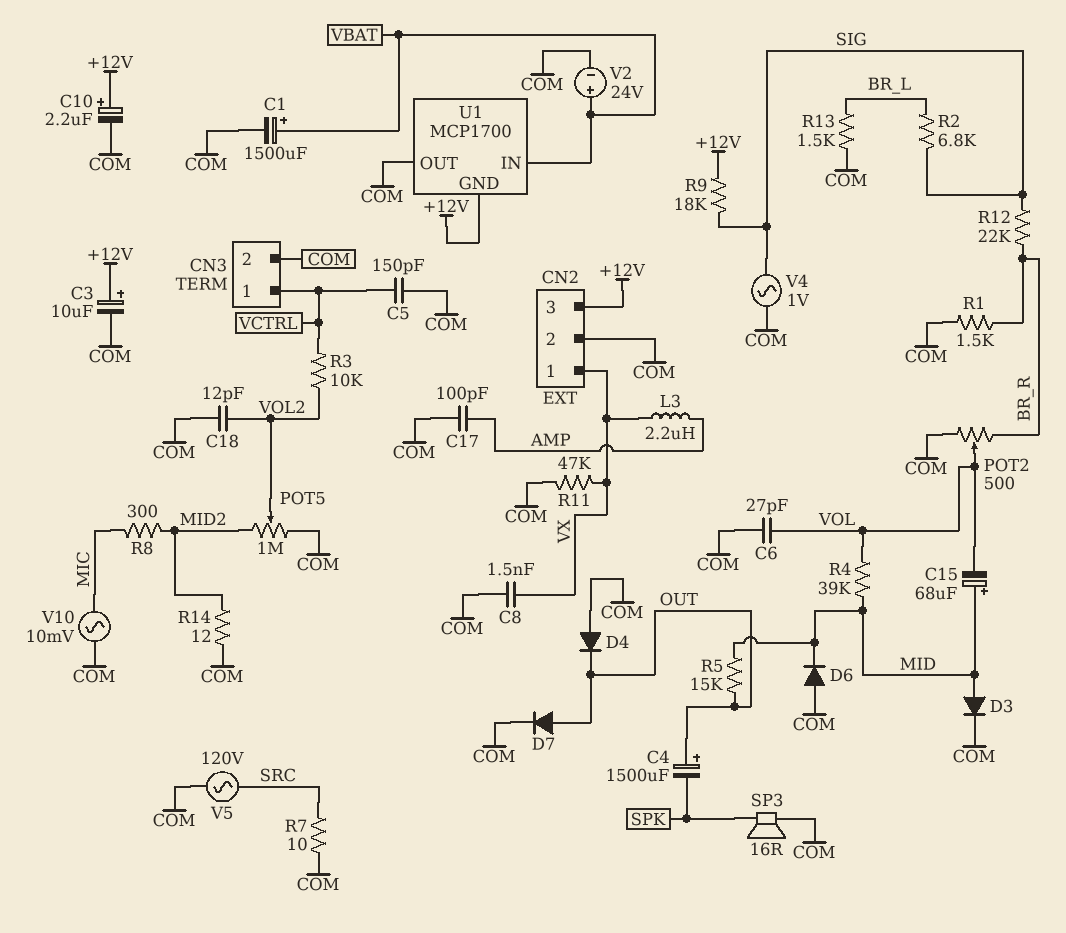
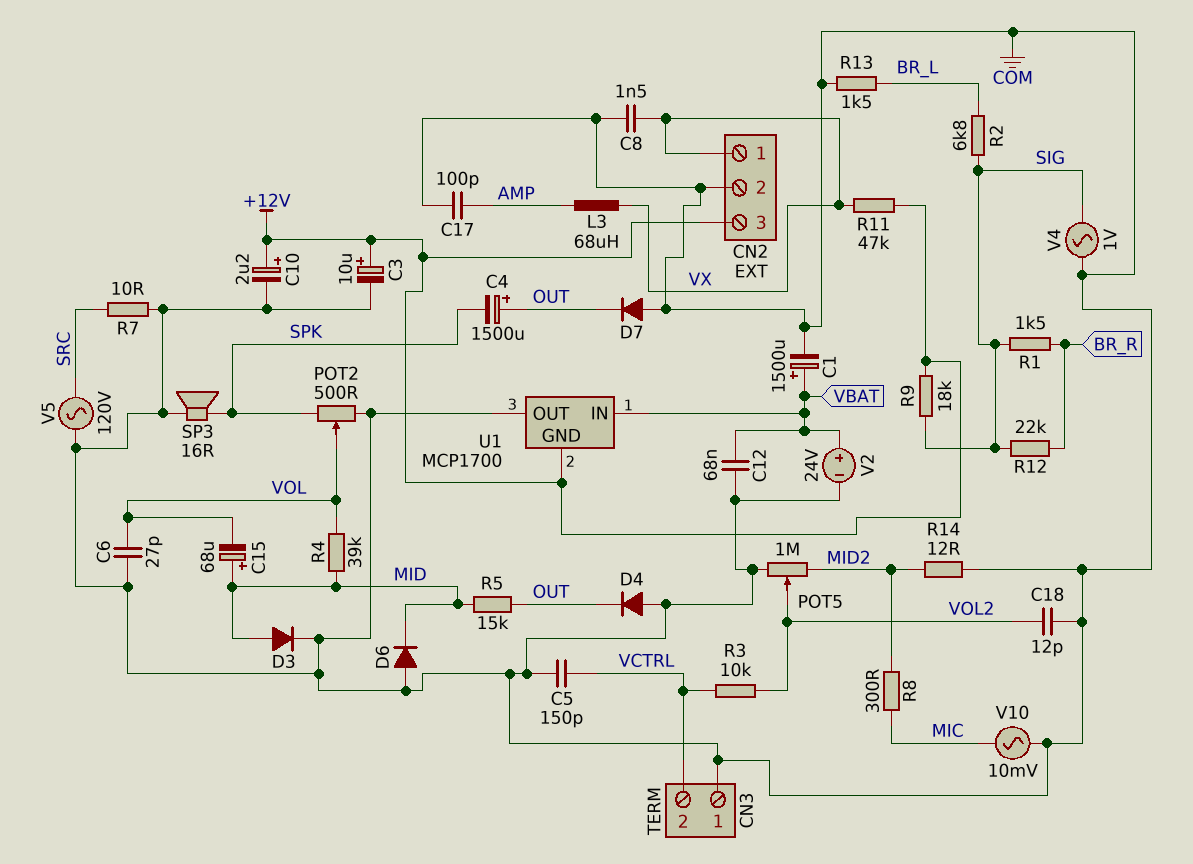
C12: none -> 68nF (COM, VBAT)
CN3 pin 1: VCTRL -> COM
CN3 pin 2: COM -> VCTRL
D7: diode (A OUT, K COM) -> diode (A COM, K OUT)
L3: 2.2uH (AMP, VX) -> 68uH (AMP, VX)
POT2: 500 (BR_R, COM, wiper VOL) -> 500 (COM, SPK, wiper VOL)
R1: 1.5k (BR_R, COM) -> 1.5k (BR_R, SIG)
R11: 47k (COM, VX) -> 47k (+12V, VX)

